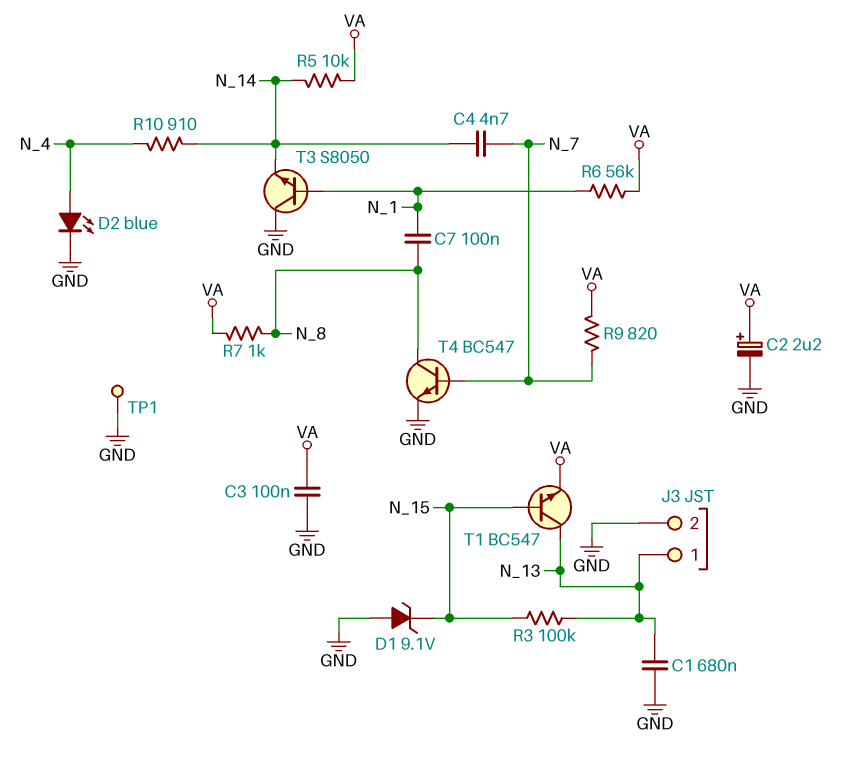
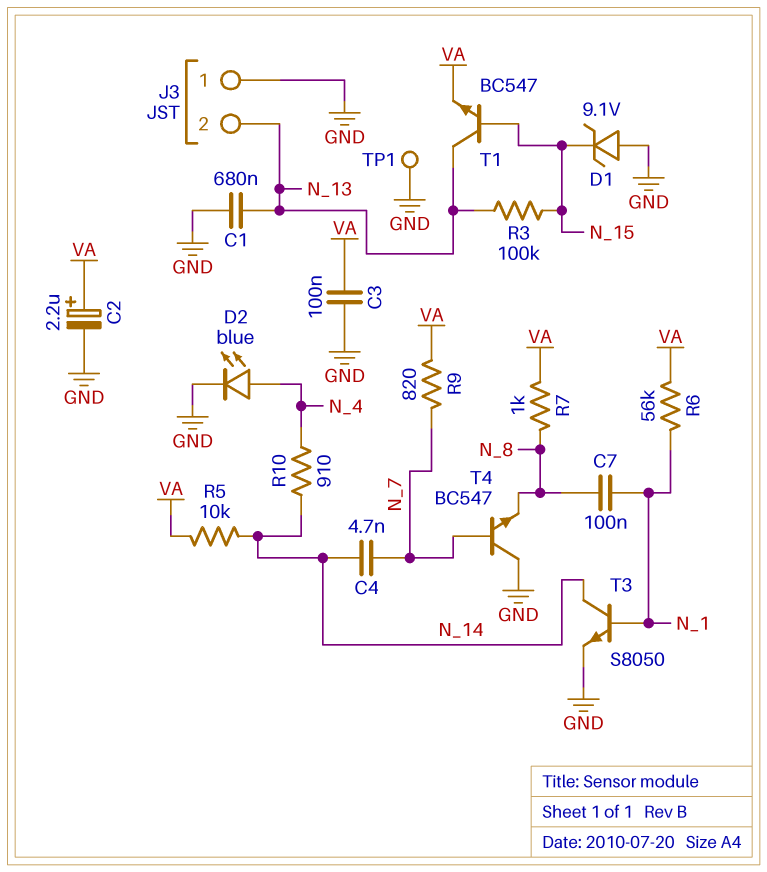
J3 pin 1: N_13 -> GND
J3 pin 2: GND -> N_13
T3: NPN S8050 (B N_1, C GND, E N_14) -> NPN S8050 (B N_1, C N_14, E GND)
T4: NPN BC547 (B N_7, C N_8, E GND) -> NPN BC547 (B N_7, C GND, E N_8)

